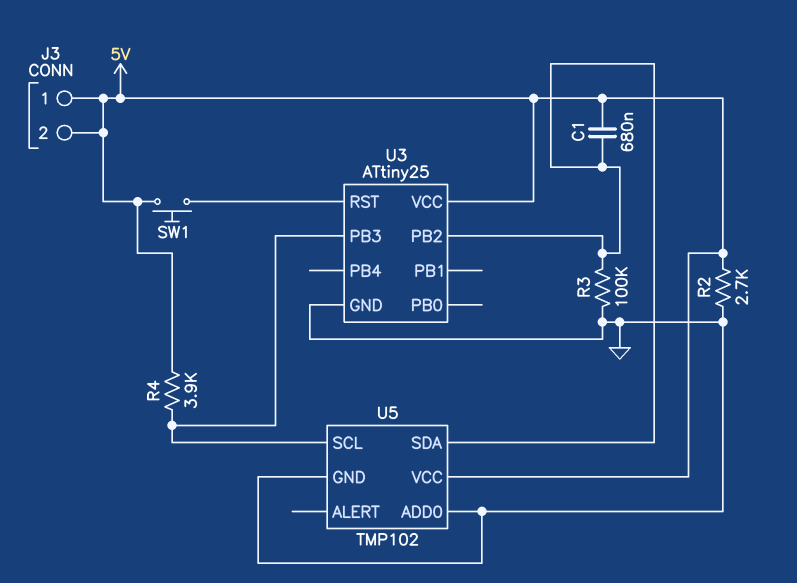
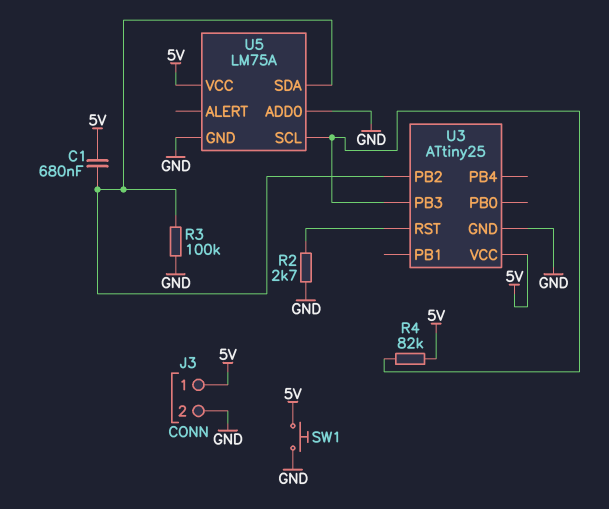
J3 pin 2: 5V -> GND
R2: 2.7k (5V, GND) -> 2.7k (GND, U3/RST)
R4: 3.9k (5V, U3/PB3) -> 82k (5V, U3/PB3)
SW1: button (5V, U3/RST) -> button (5V, GND)
U5: TMP102 -> LM75A

